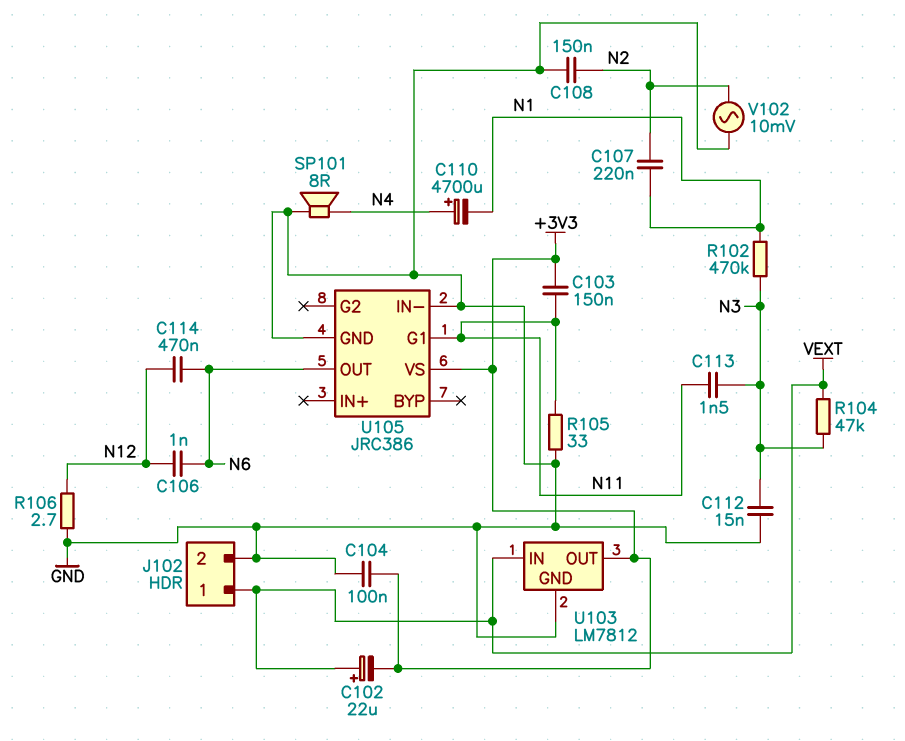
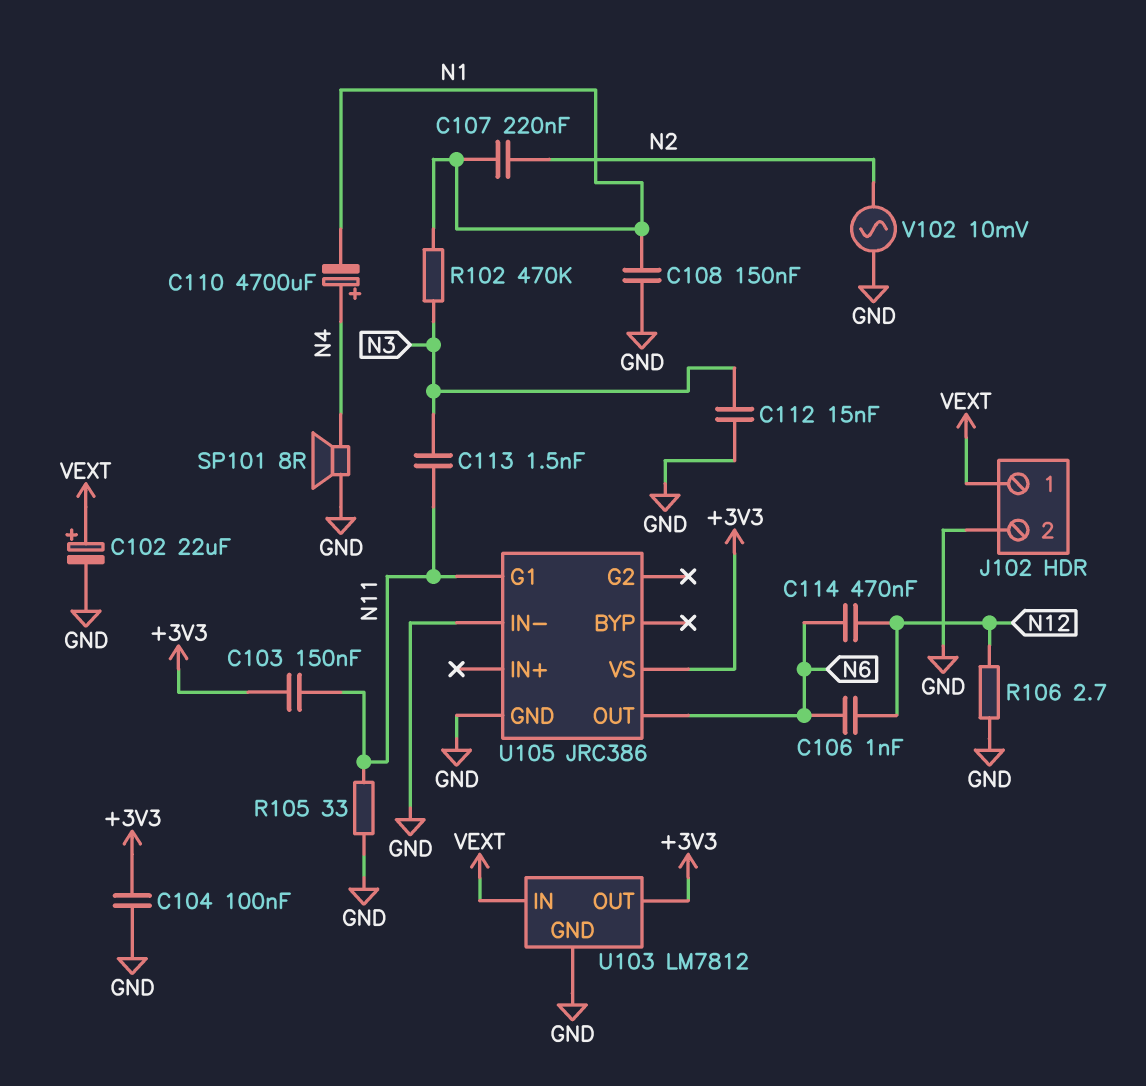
C102: 22uF (plus VEXT, minus +3V3) -> 22uF (plus VEXT, minus GND)
C108: 150nF (GND, N2) -> 150nF (GND, N1)
R104: 47k (N3, VEXT) -> none

